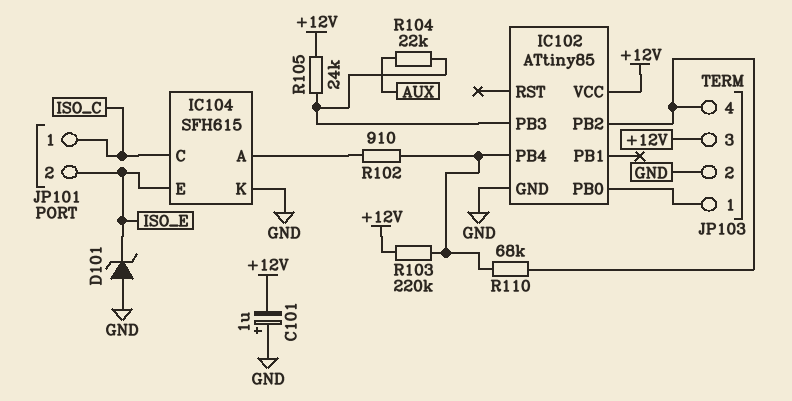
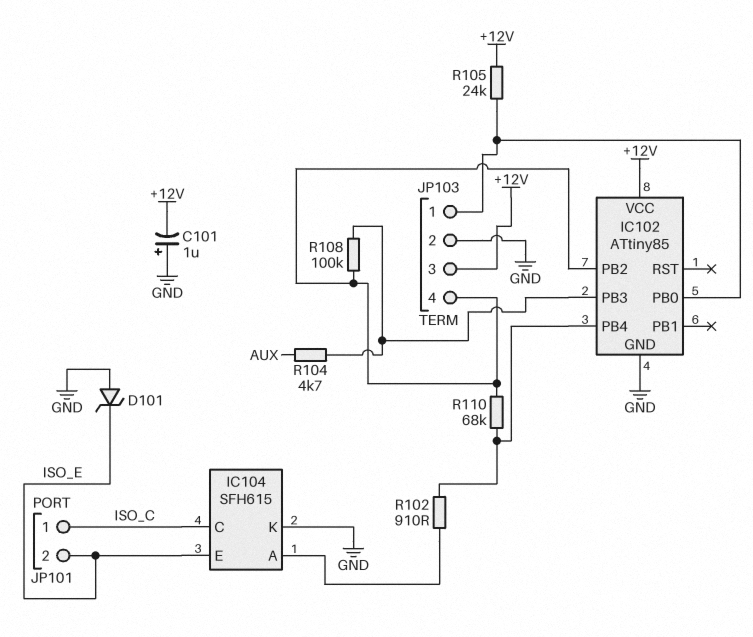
R103: 220k (+12V, IC102/PB4) -> none
R104: 22k (AUX, IC102/PB3) -> 4.7k (AUX, IC102/PB3)
R105: 24k (+12V, IC102/PB3) -> 24k (+12V, IC102/PB0)
R108: none -> 100k (IC102/PB2, IC102/PB3)

